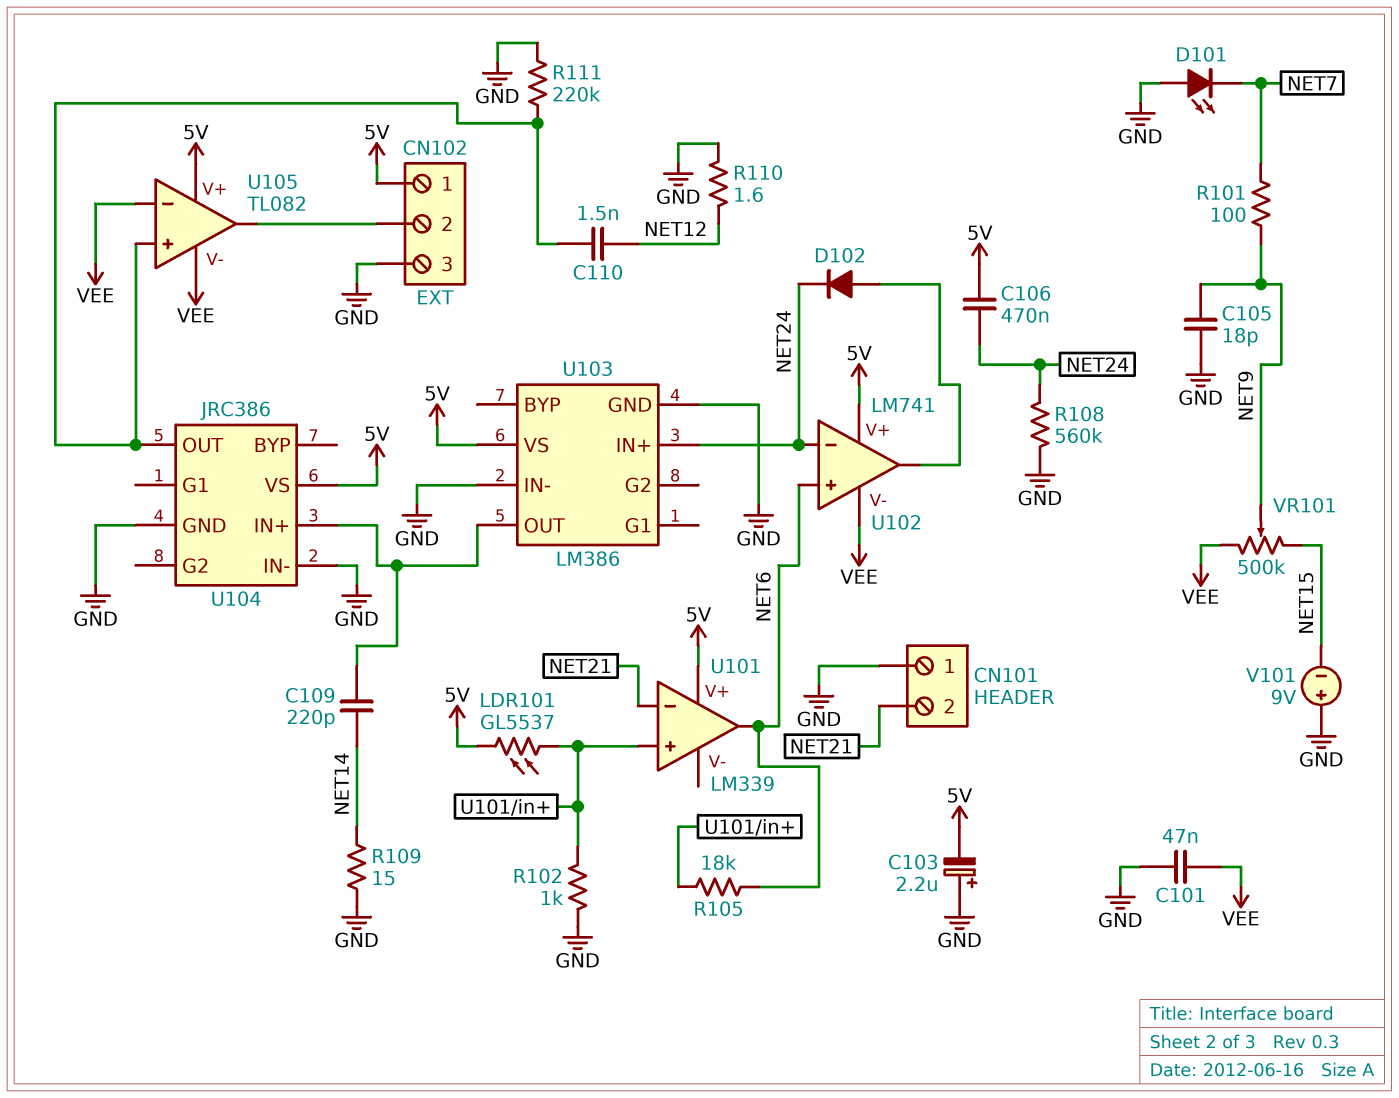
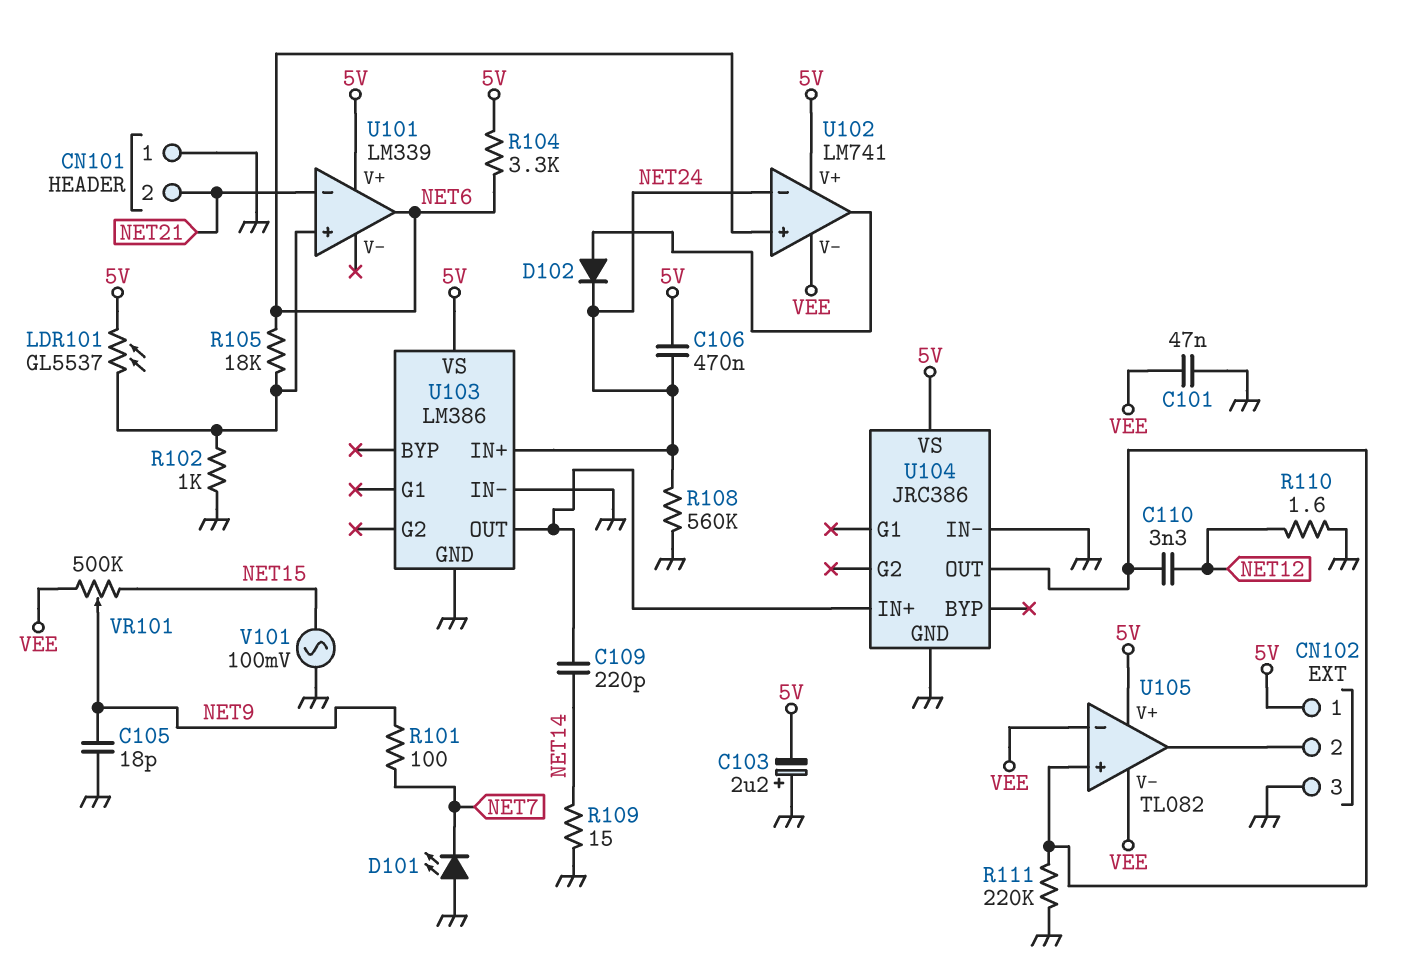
C110: 1.5nF (NET12, U104/OUT) -> 3.3nF (NET12, U104/OUT)
R104: none -> 3.3k (5V, NET6)
V101: 9V (plus GND, minus NET15) -> AC 100mV (GND, NET15)

